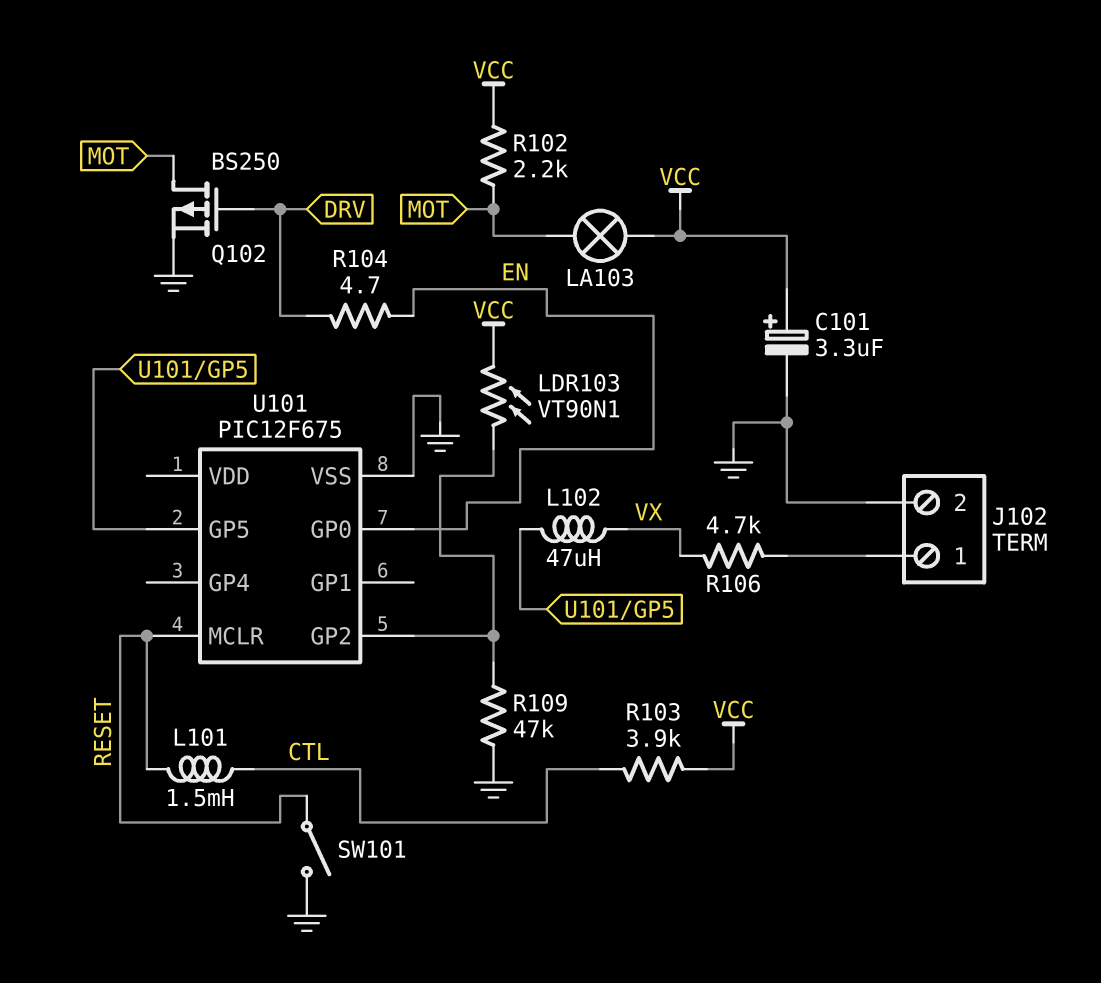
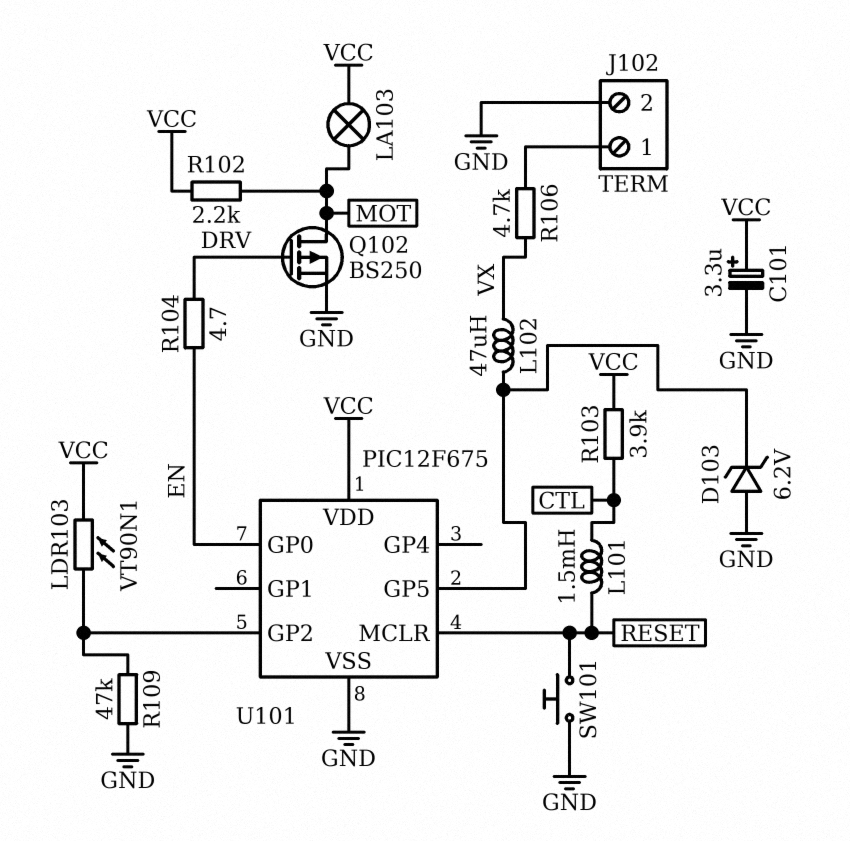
D103: none -> zener 6.2V (A GND, K U101/GP5)
SW101: switch (GND, RESET) -> button (GND, RESET)
U101 pin VDD: none -> VCC

